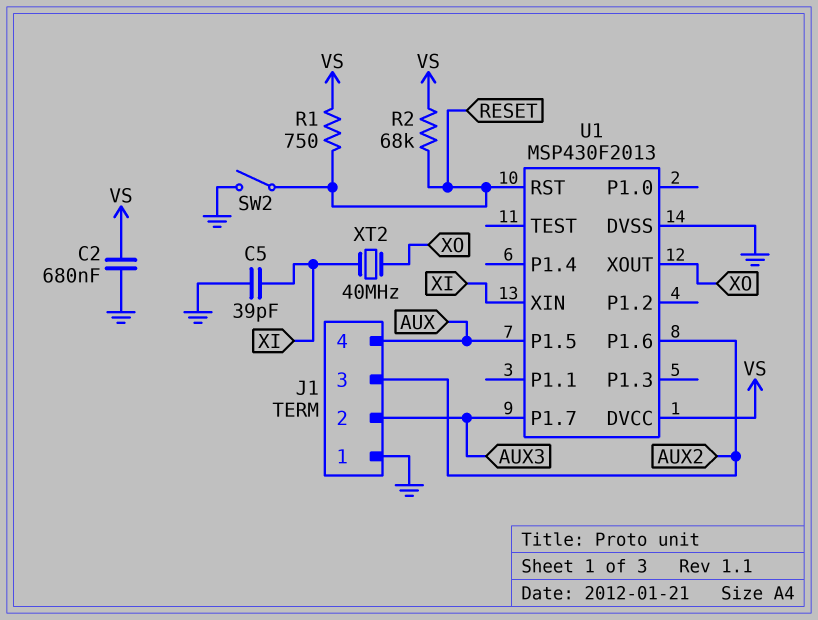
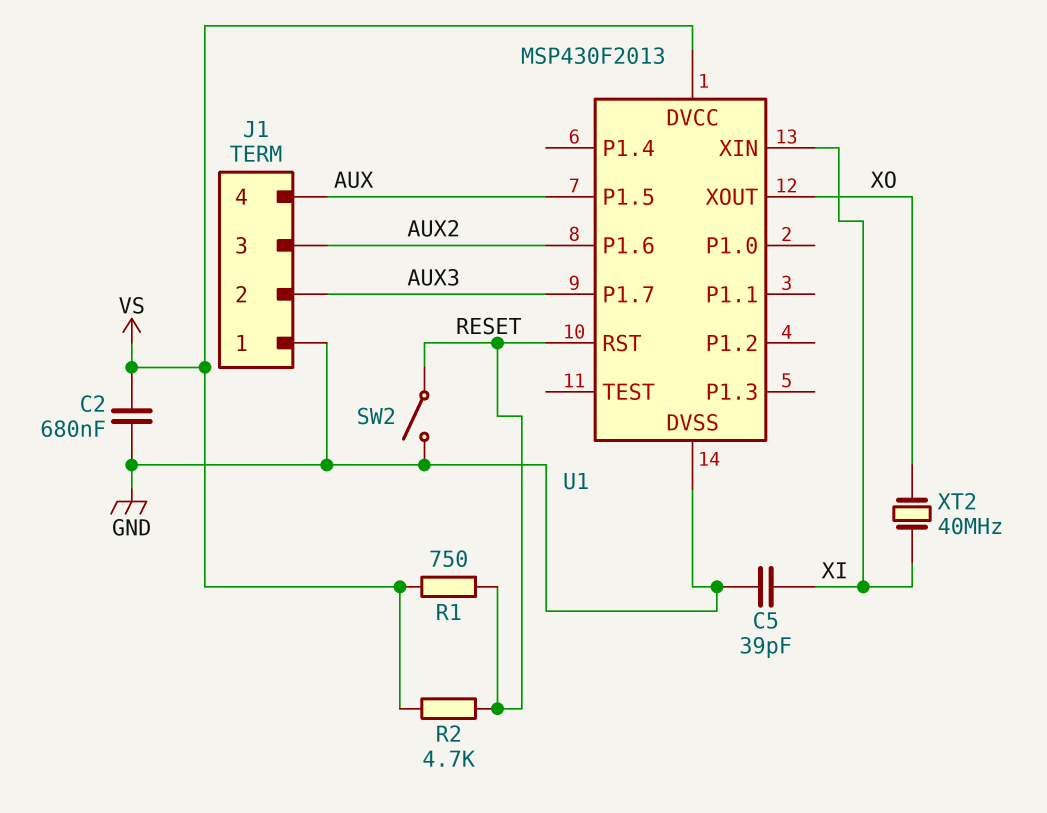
R2: 68k (RESET, VS) -> 4.7k (RESET, VS)

